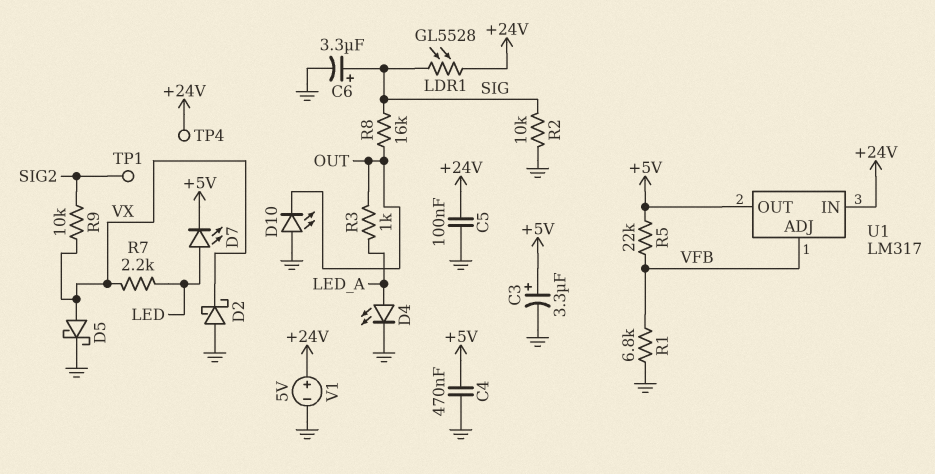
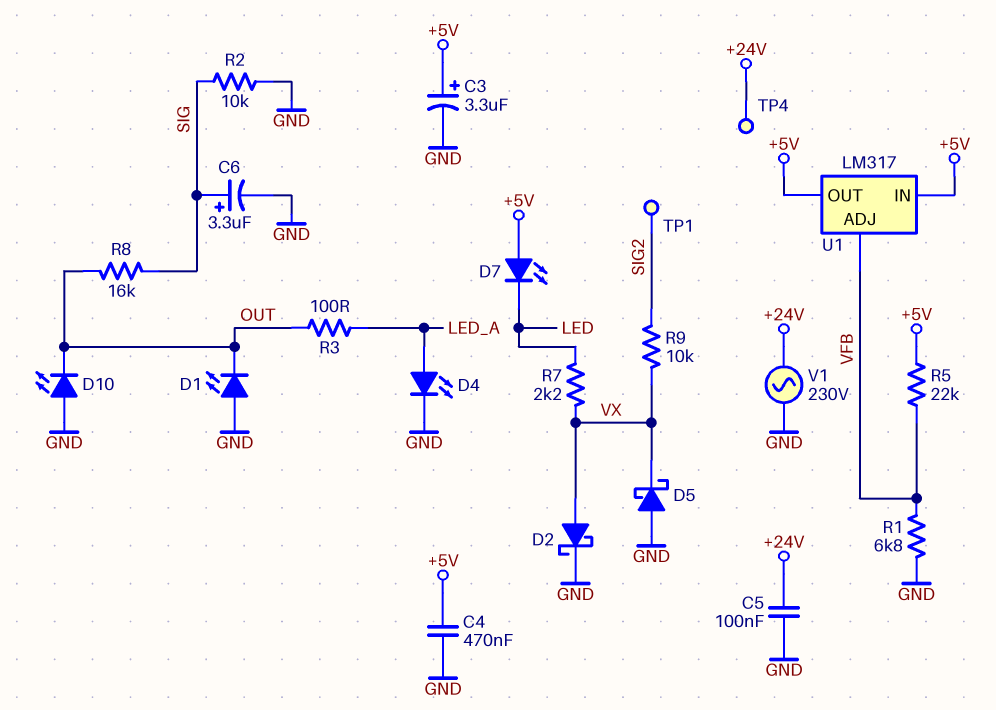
D1: none -> LED (A GND, K OUT)
D2: schottky (A GND, K VX) -> schottky (A VX, K GND)
D5: schottky (A VX, K GND) -> schottky (A GND, K VX)
D7: LED (A LED, K +5V) -> LED (A +5V, K LED)
LDR1: GL5528 (+24V, SIG) -> none
R3: 1k (LED_A, OUT) -> 100 (LED_A, OUT)
U1 pin IN: +24V -> +5V
V1: 5V (plus +24V, minus GND) -> AC 230V (+24V, GND)

